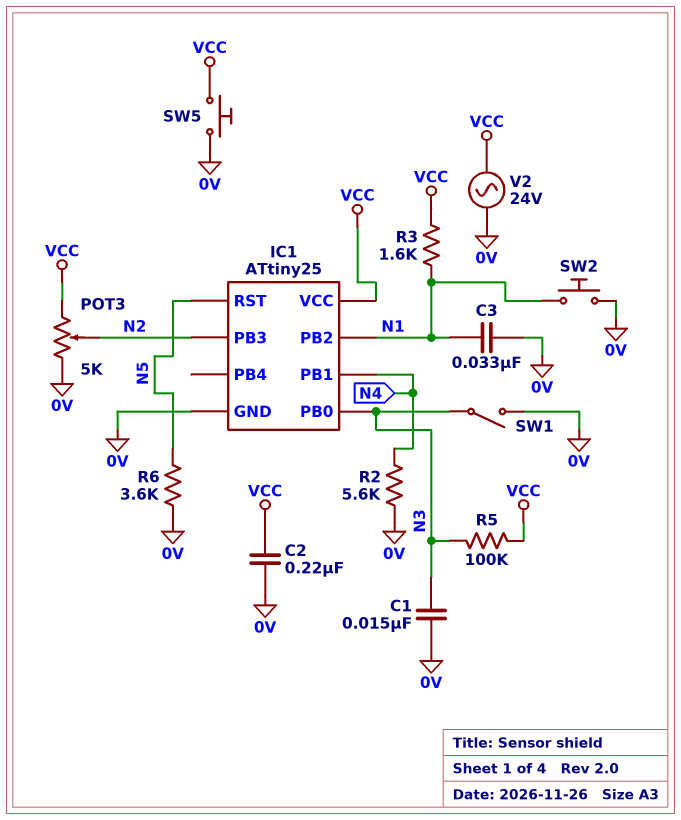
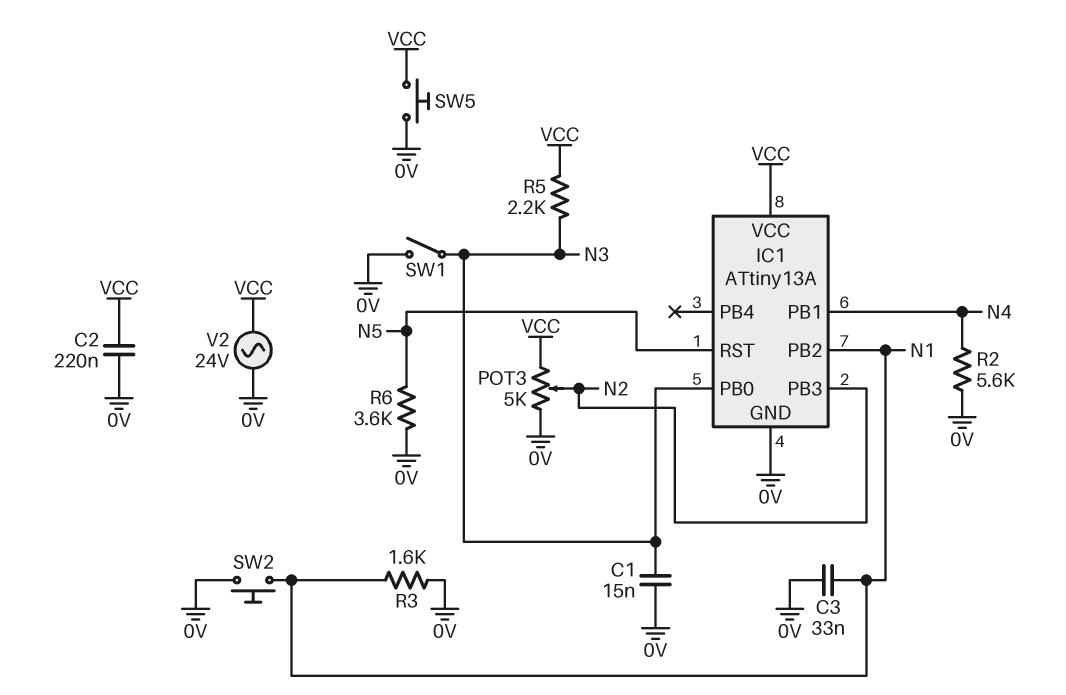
IC1: ATtiny25 -> ATtiny13A
R3: 1.6k (N1, VCC) -> 1.6k (0V, N1)
R5: 100k (N3, VCC) -> 2.2k (N3, VCC)

